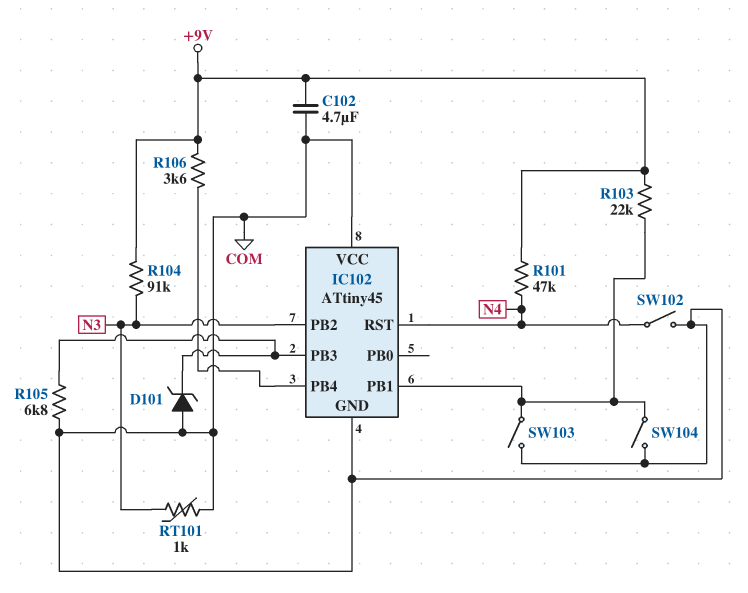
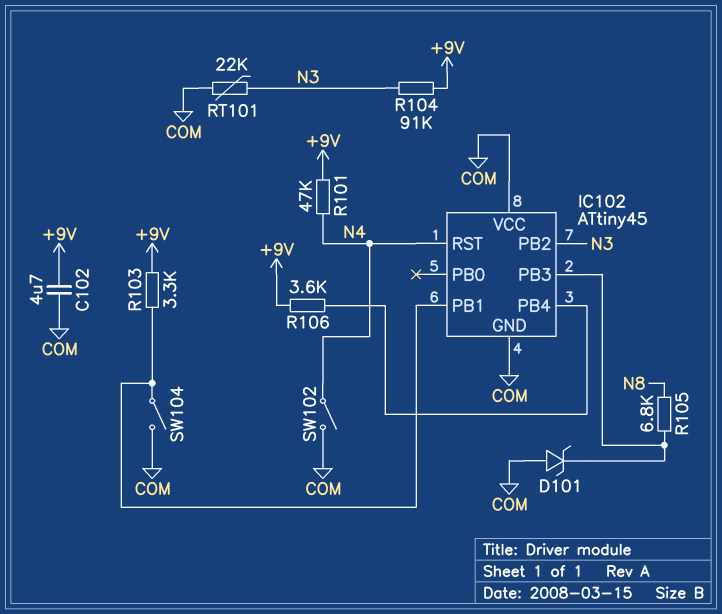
R103: 22k (+9V, IC102/PB1) -> 3.3k (+9V, IC102/PB1)
R105: 6.8k (COM, IC102/PB3) -> 6.8k (IC102/PB3, N8)
RT101: 1k (COM, N3) -> 22k (COM, N3)
SW103: switch (COM, IC102/PB1) -> none

